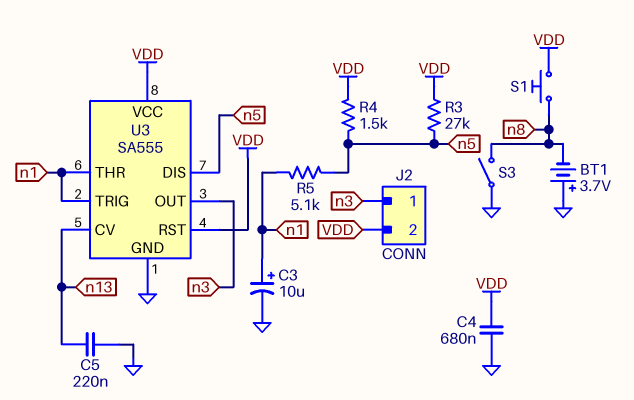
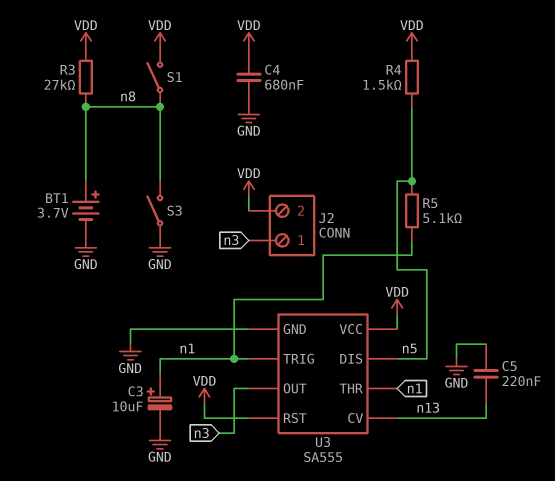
BT1: 3.7V (plus GND, minus n8) -> 3.7V (plus n8, minus GND)
R3: 27k (VDD, n5) -> 27k (VDD, n8)
S1: button (VDD, n8) -> switch (VDD, n8)

